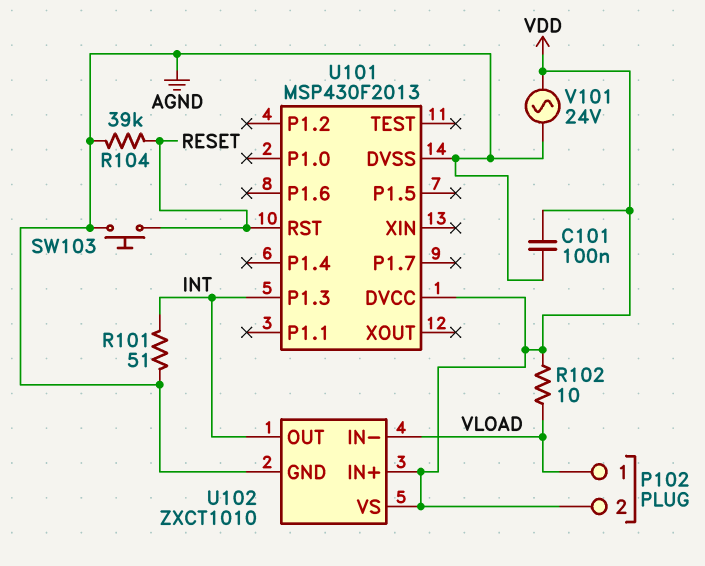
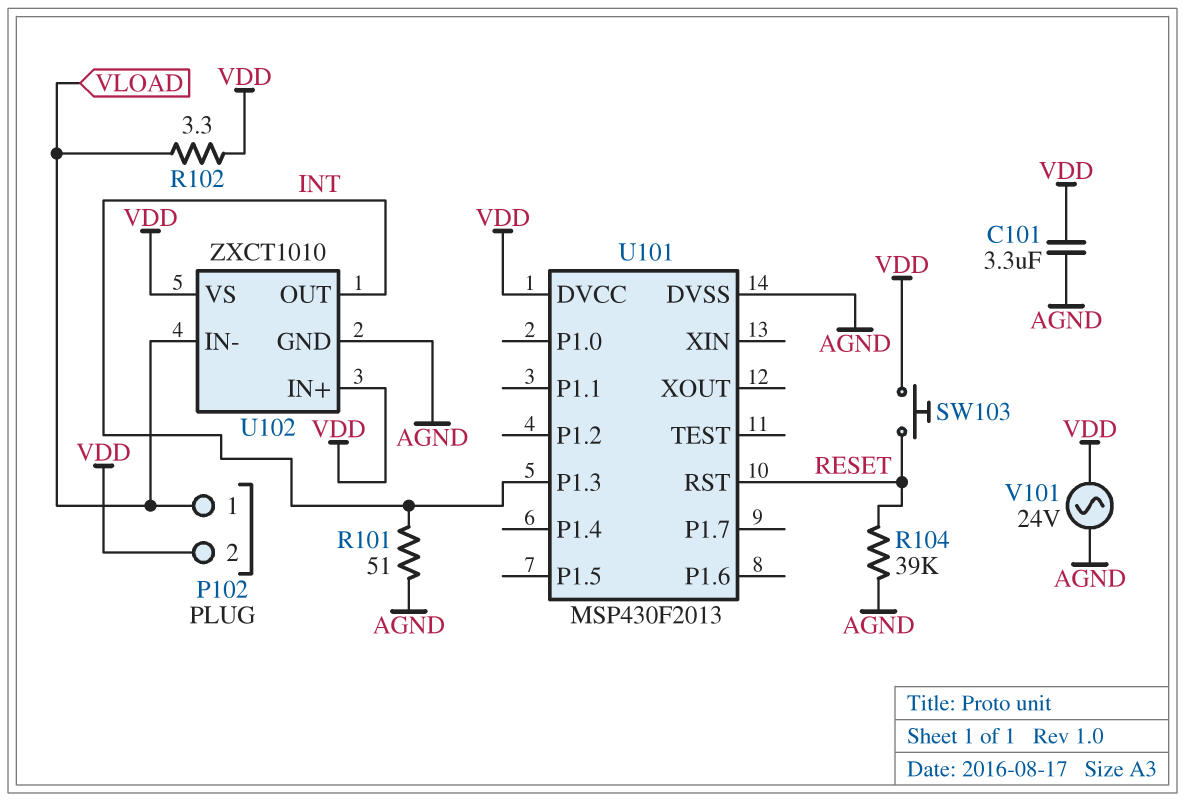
C101: 100nF (AGND, VDD) -> 3.3uF (AGND, VDD)
R102: 10 (VDD, VLOAD) -> 3.3 (VDD, VLOAD)
SW103: button (AGND, RESET) -> button (RESET, VDD)

